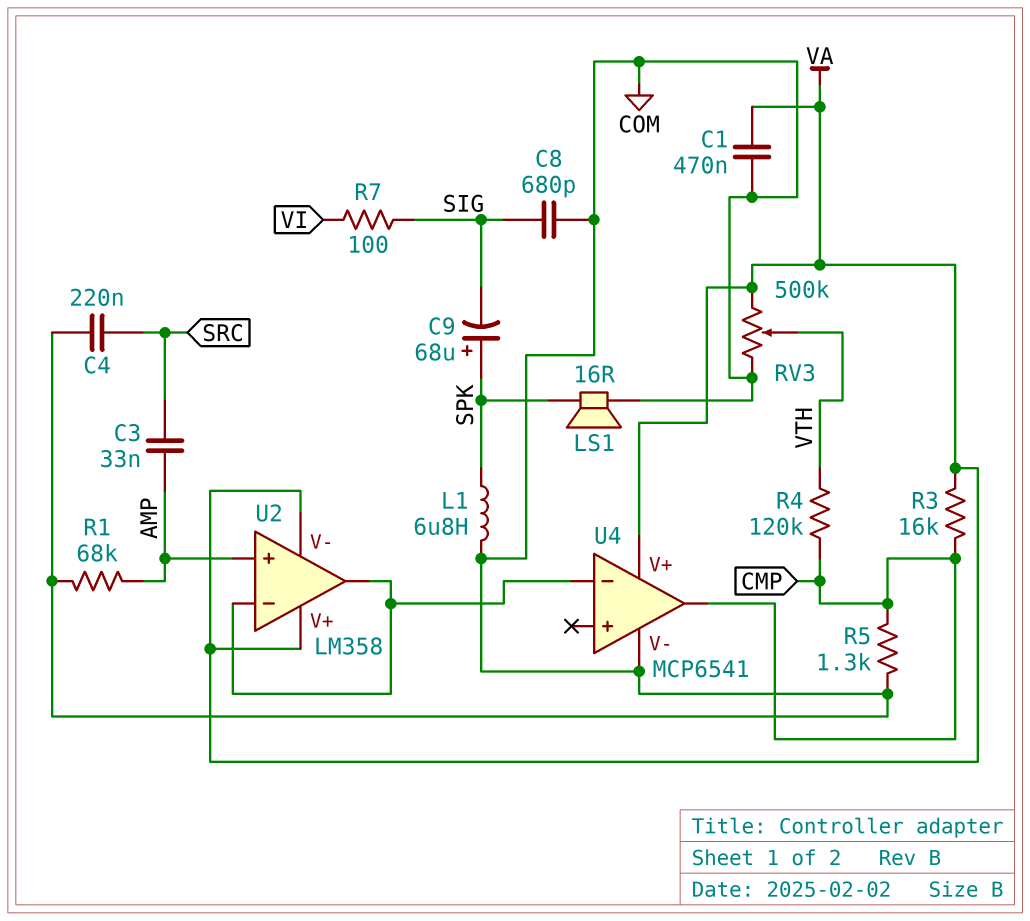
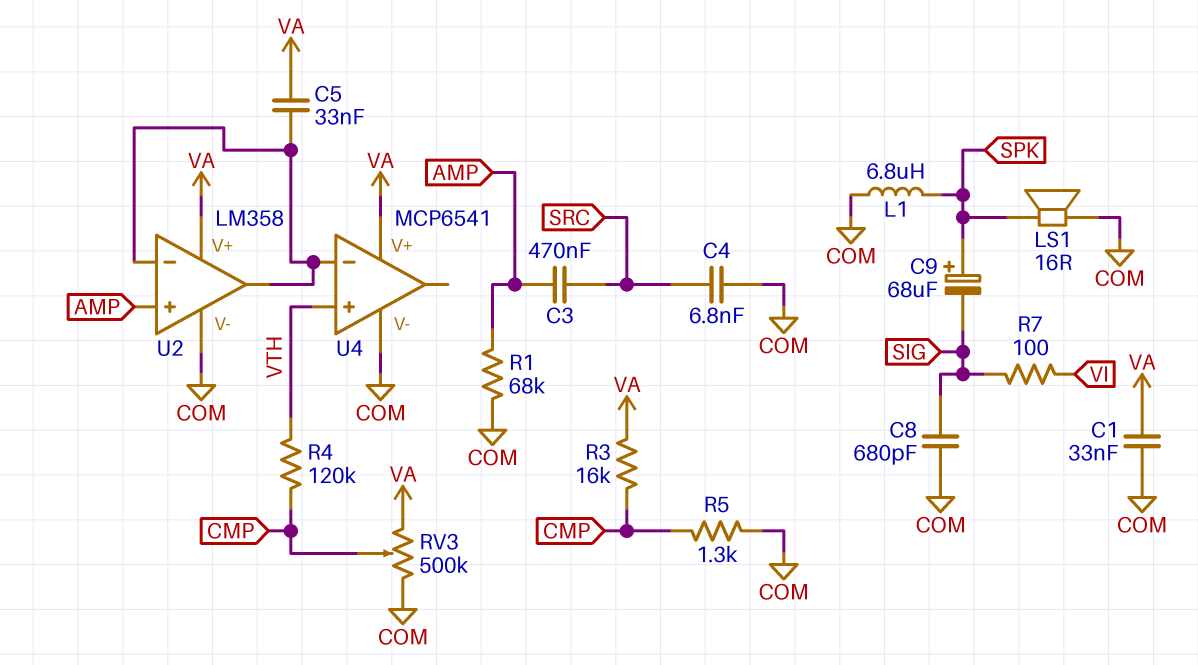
C1: 470nF (COM, VA) -> 33nF (COM, VA)
C3: 33nF (AMP, SRC) -> 470nF (AMP, SRC)
C4: 220nF (COM, SRC) -> 6.8nF (COM, SRC)
C5: none -> 33nF (U2/in-, VA)
RV3: 500k (COM, VA, wiper VTH) -> 500k (COM, VA, wiper CMP)
U2 pin V-: VA -> COM
U4 pin in+: none -> VTH
U4 pin out: CMP -> none

